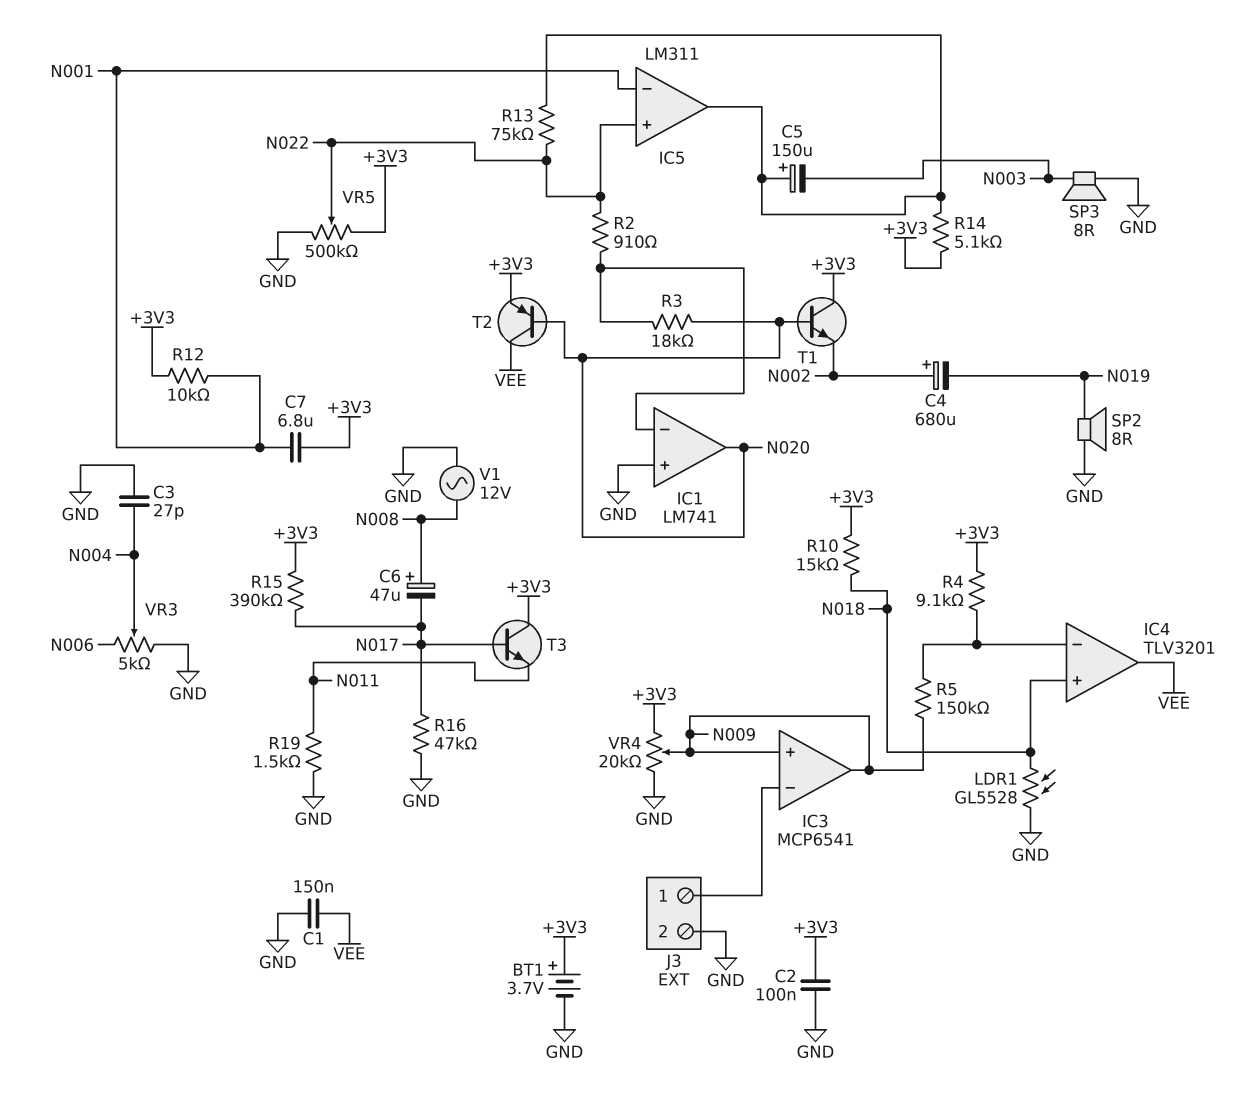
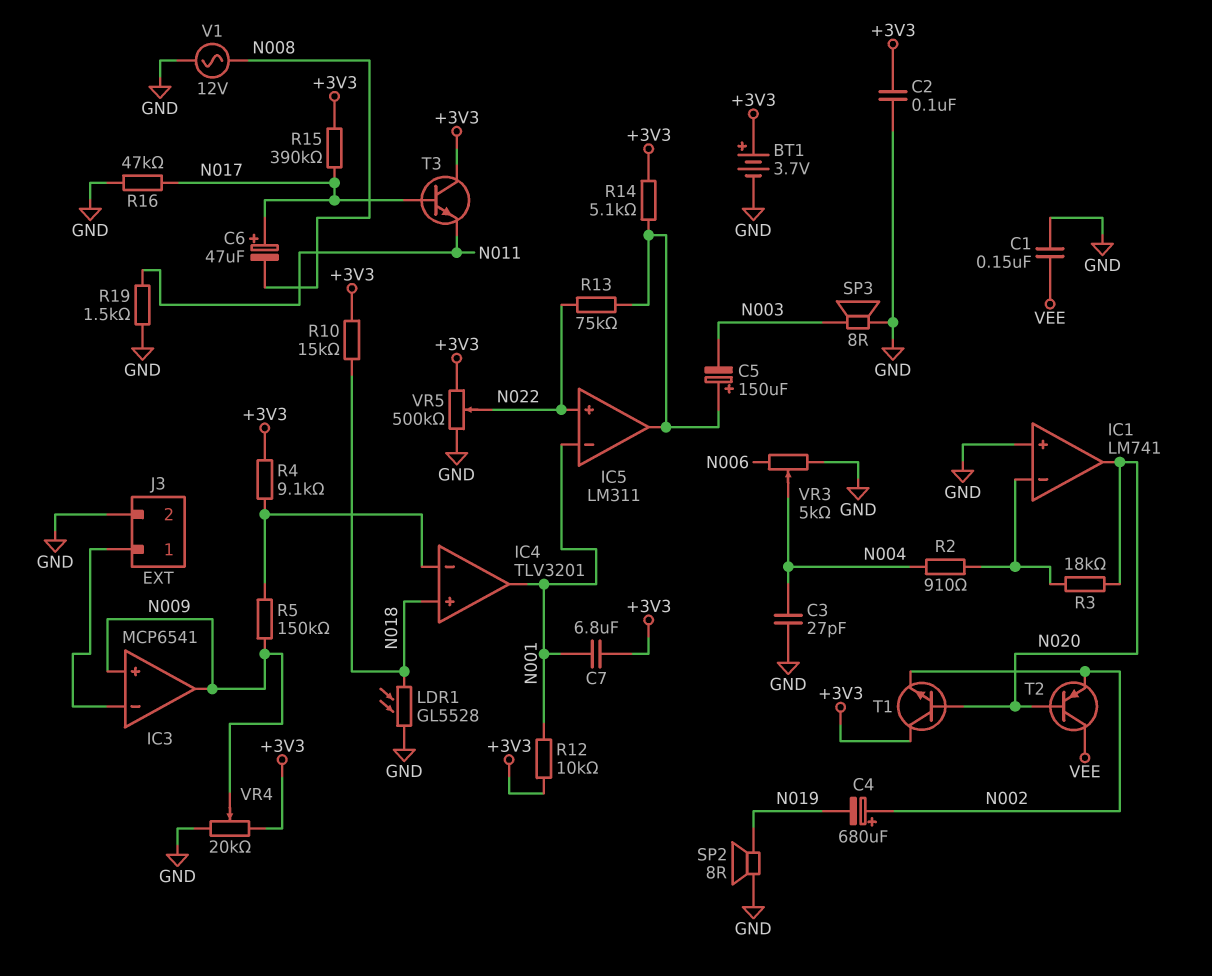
C6: 47uF (plus N008, minus N017) -> 47uF (plus N017, minus N008)
IC4 pin out: VEE -> N001
R2: 910 (IC1/in-, N022) -> 910 (IC1/in-, N004)
T2: PNP (B N020, C VEE, E +3V3) -> PNP (B N020, C VEE, E N002)

